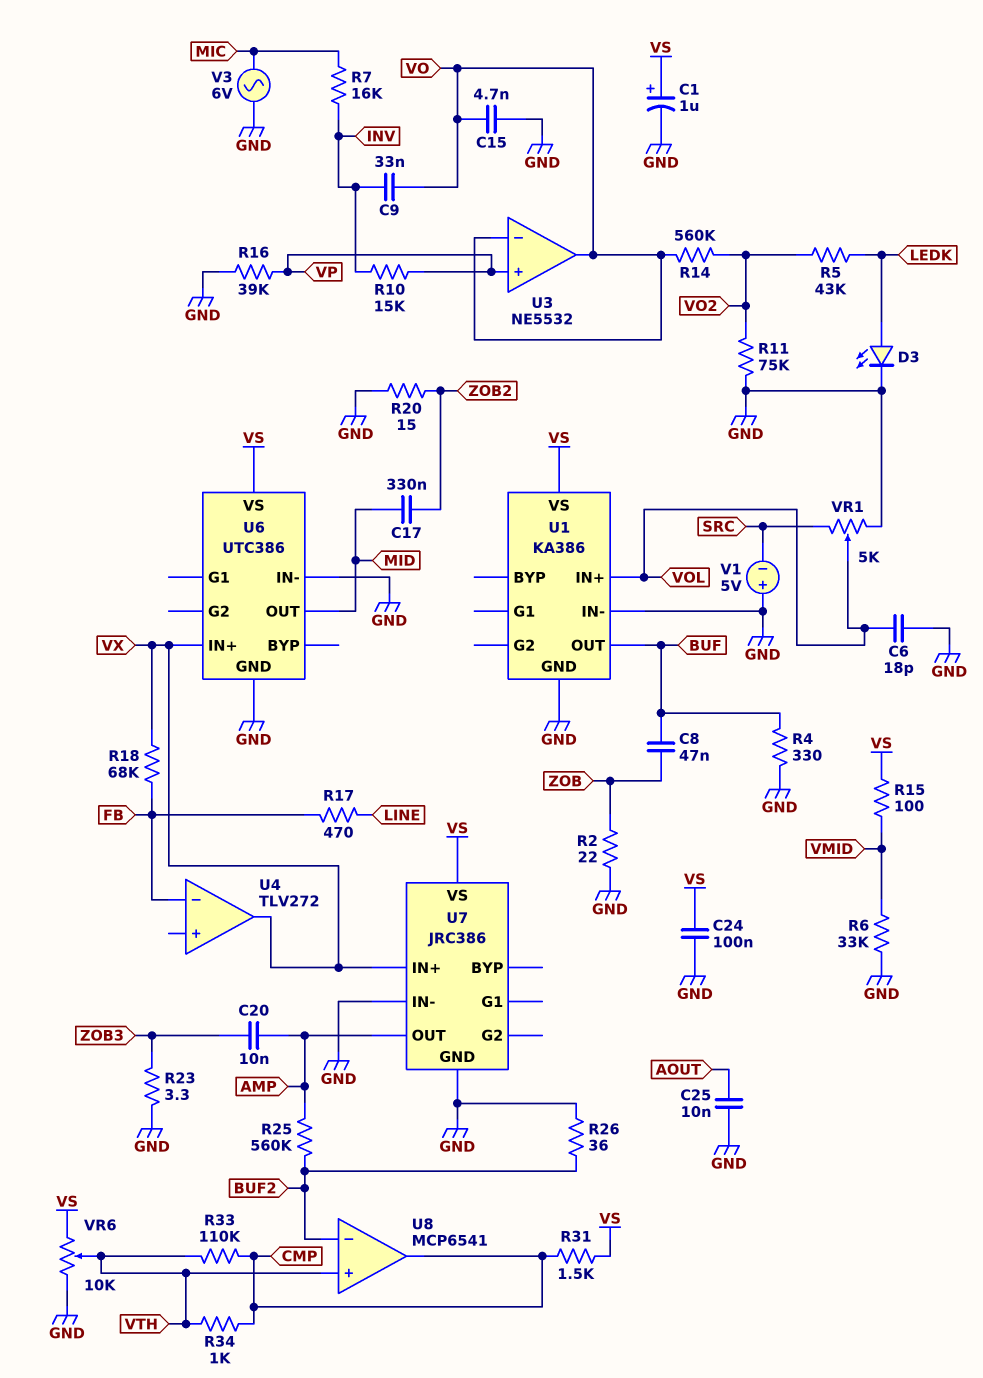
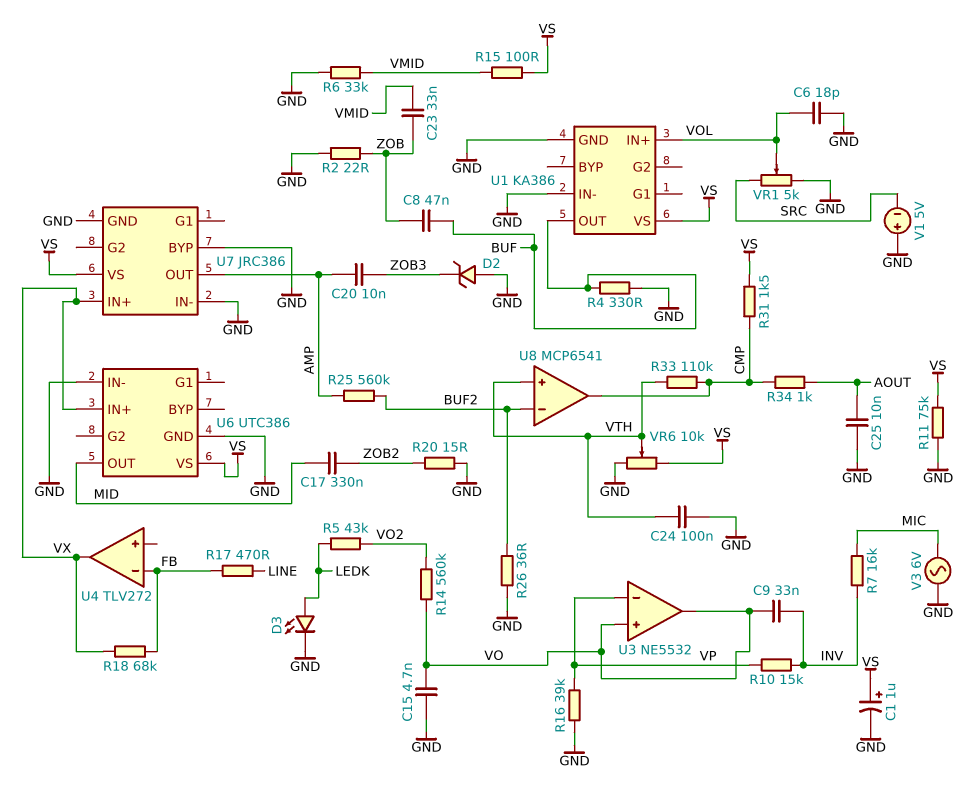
C23: none -> 33nF (VMID, ZOB)
C24: 100nF (GND, VS) -> 100nF (GND, VTH)
D2: none -> zener (A GND, K ZOB3)
R11: 75k (GND, VO2) -> 75k (GND, VS)
R23: 3.3 (GND, ZOB3) -> none
R34: 1k (CMP, VTH) -> 1k (AOUT, CMP)
U3 pin in+: VP -> VO
U3 pin in-: VO -> VP
U7 pin BYP: none -> GND

